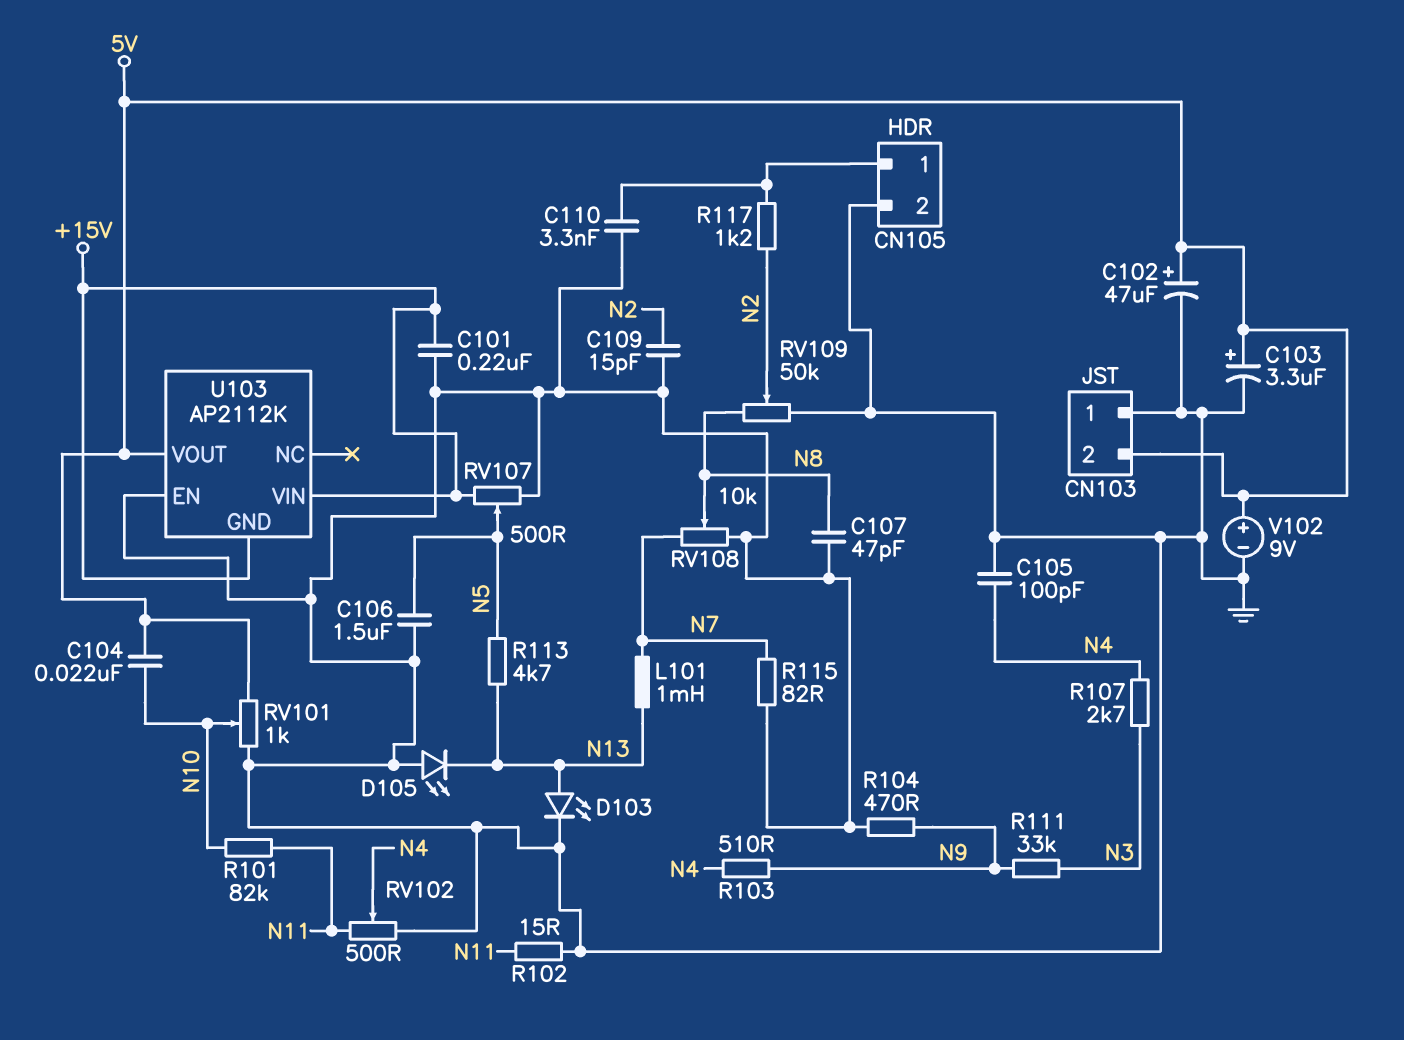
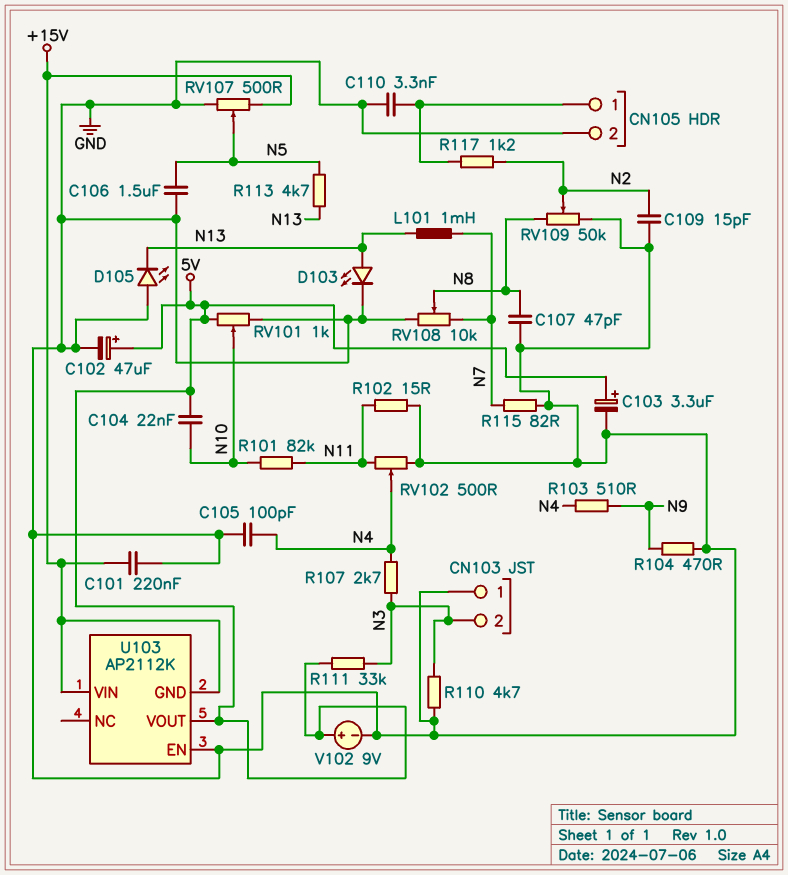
CN103 pin 2: 5V -> N3
R110: none -> 4.7k (GND, N3)
R111: 33k (N3, N9) -> 33k (5V, N3)

